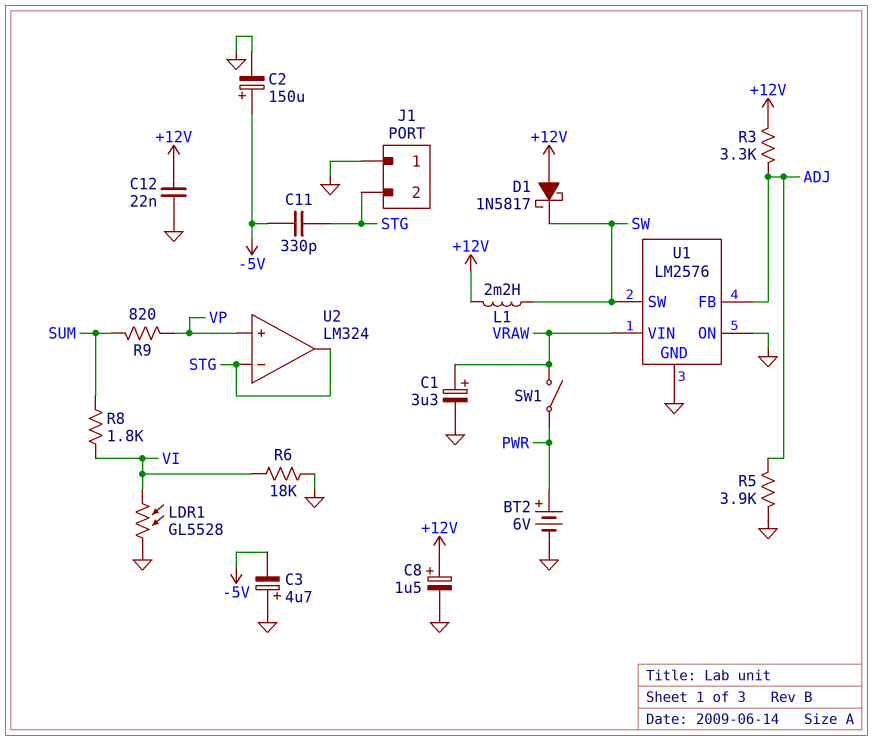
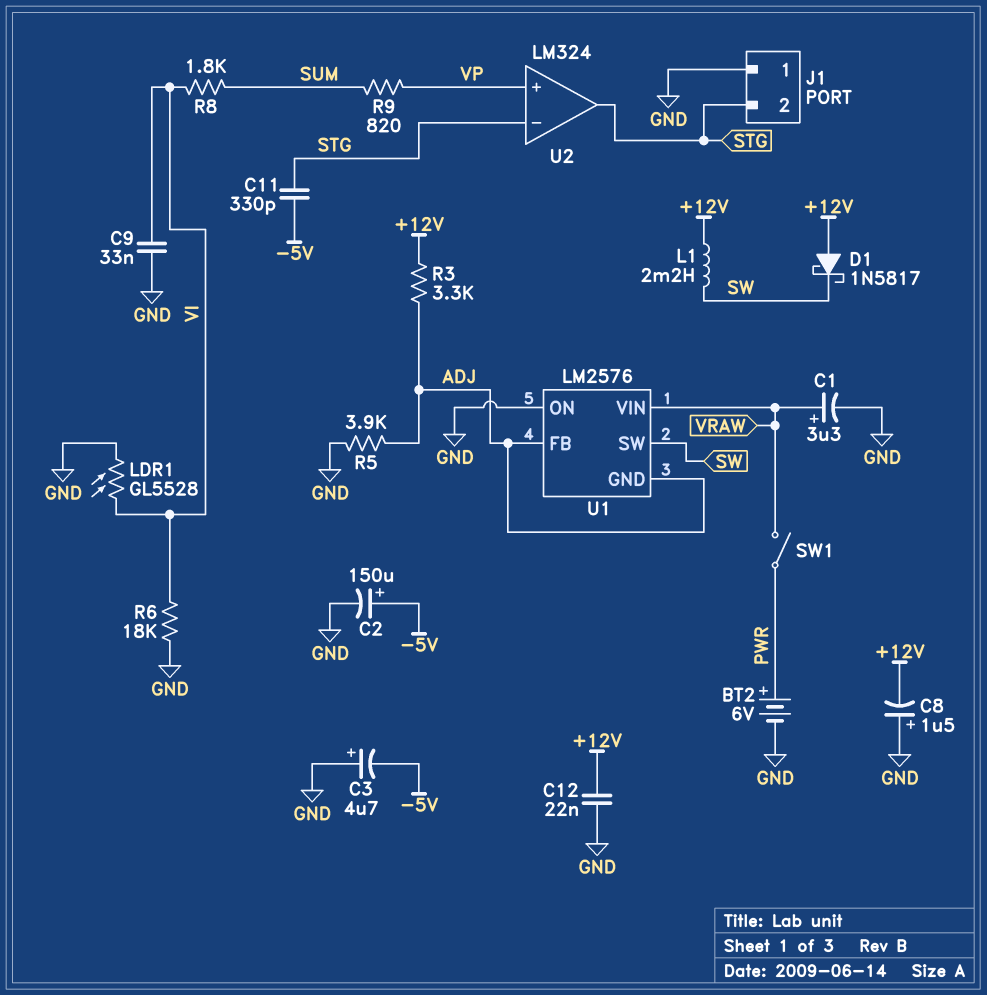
C8: 1.5uF (plus +12V, minus GND) -> 1.5uF (plus GND, minus +12V)
C9: none -> 33nF (GND, VI)
U1 pin GND: GND -> ADJ

